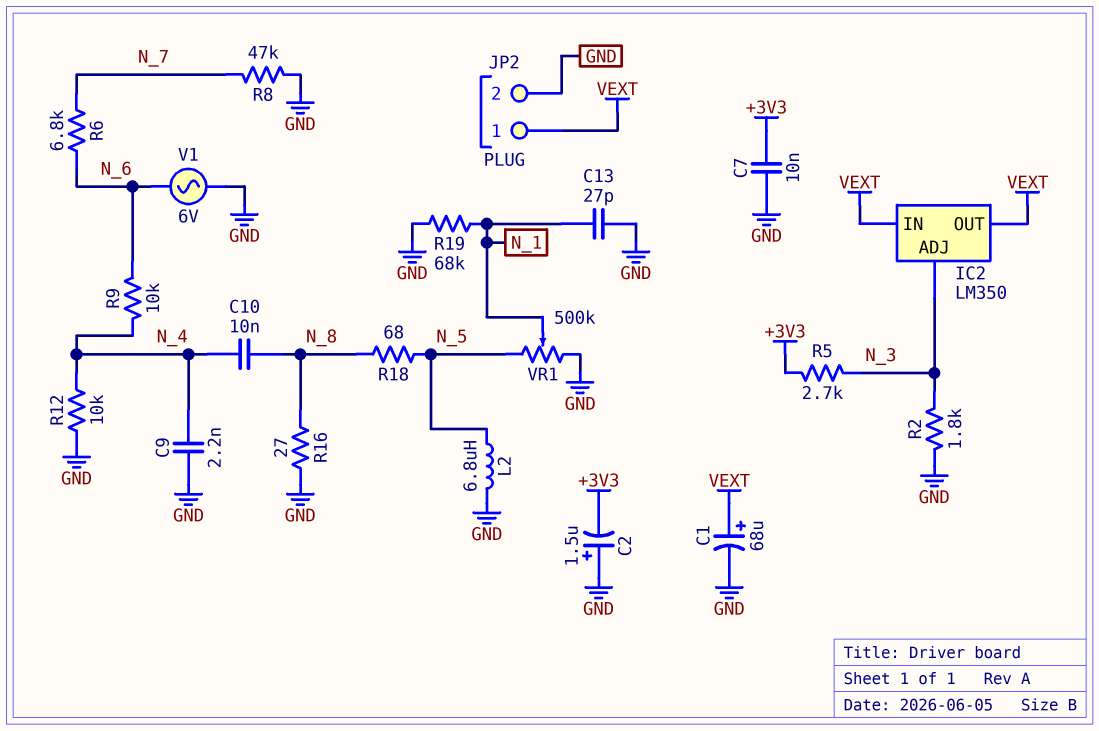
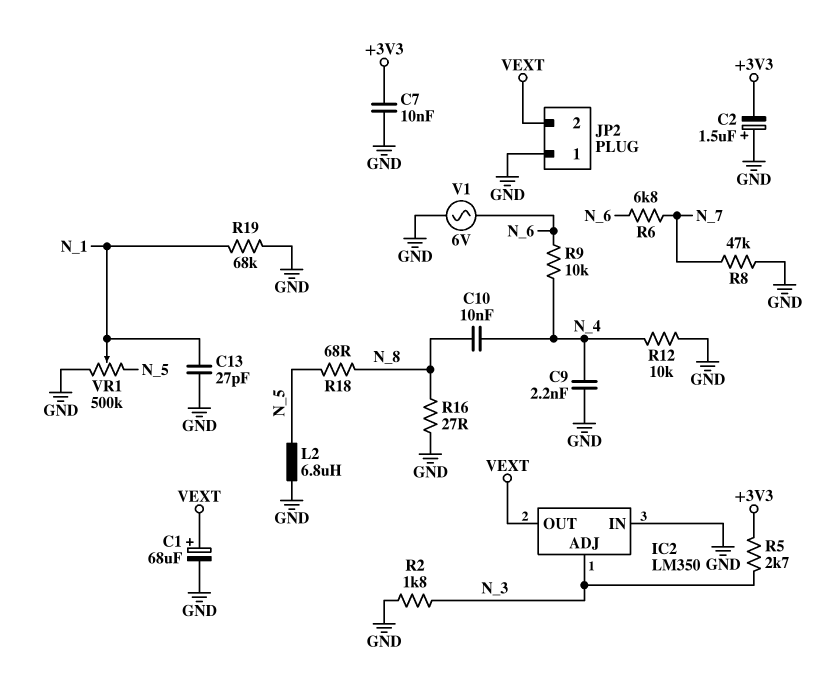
IC2 pin IN: VEXT -> GND
JP2 pin 1: VEXT -> GND
JP2 pin 2: GND -> VEXT

